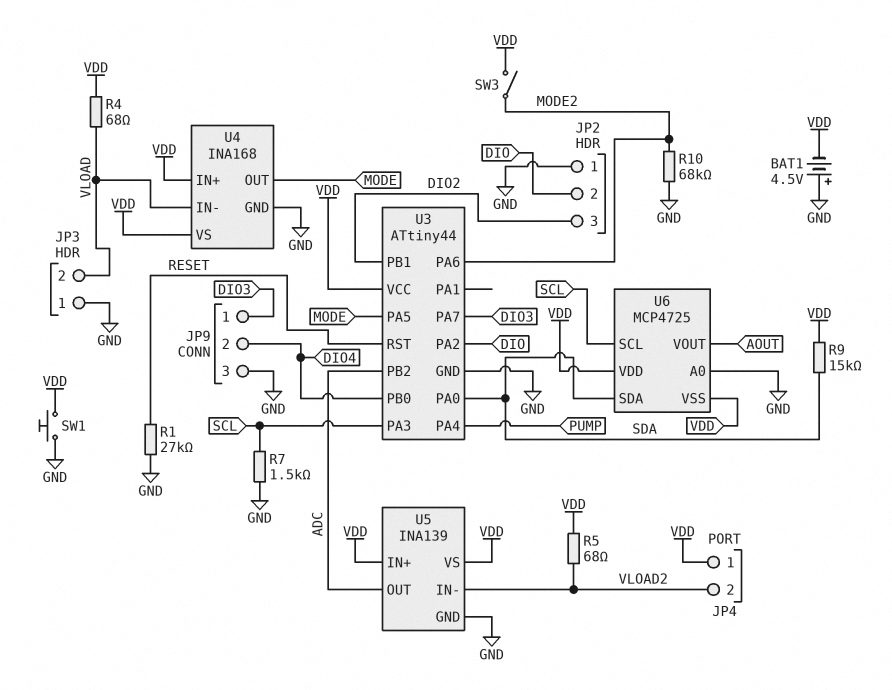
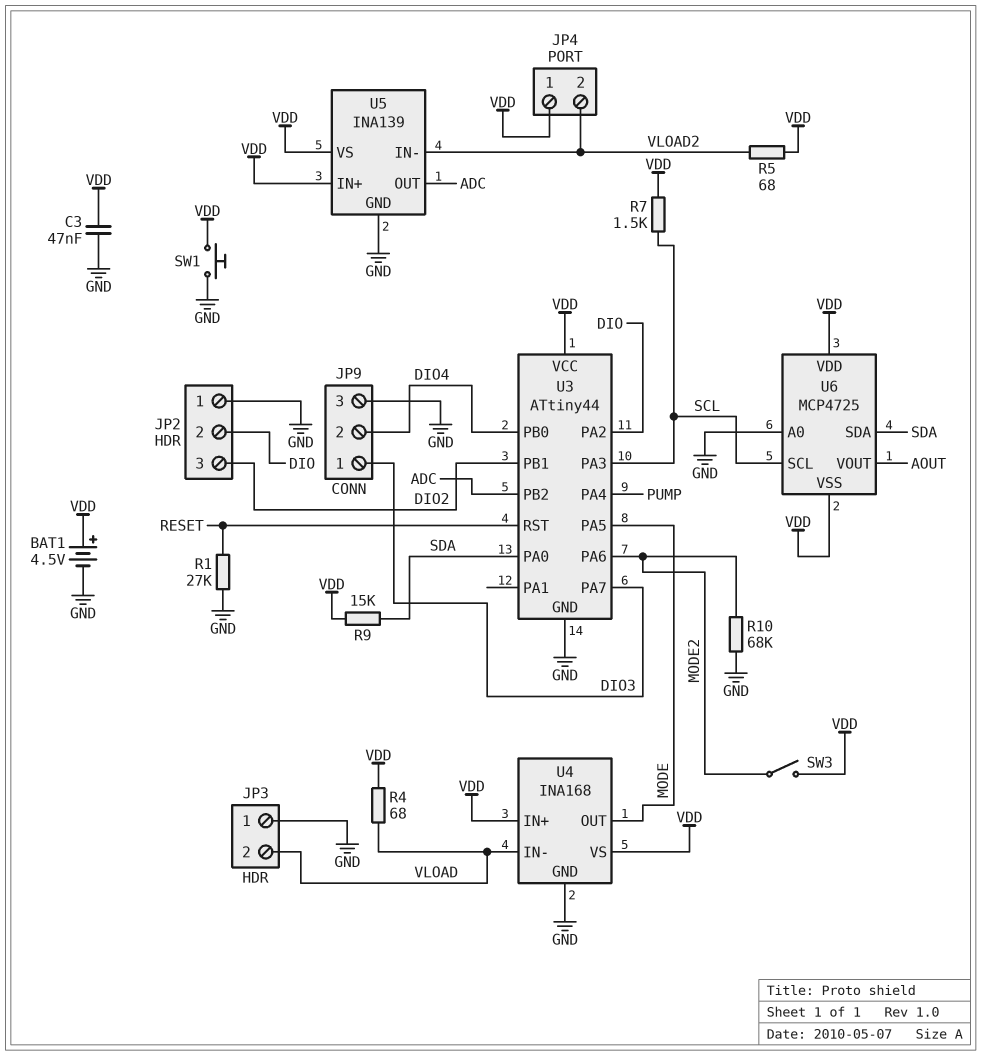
BAT1: 4.5V (plus GND, minus VDD) -> 4.5V (plus VDD, minus GND)
C3: none -> 47nF (GND, VDD)
R7: 1.5k (GND, SCL) -> 1.5k (SCL, VDD)

